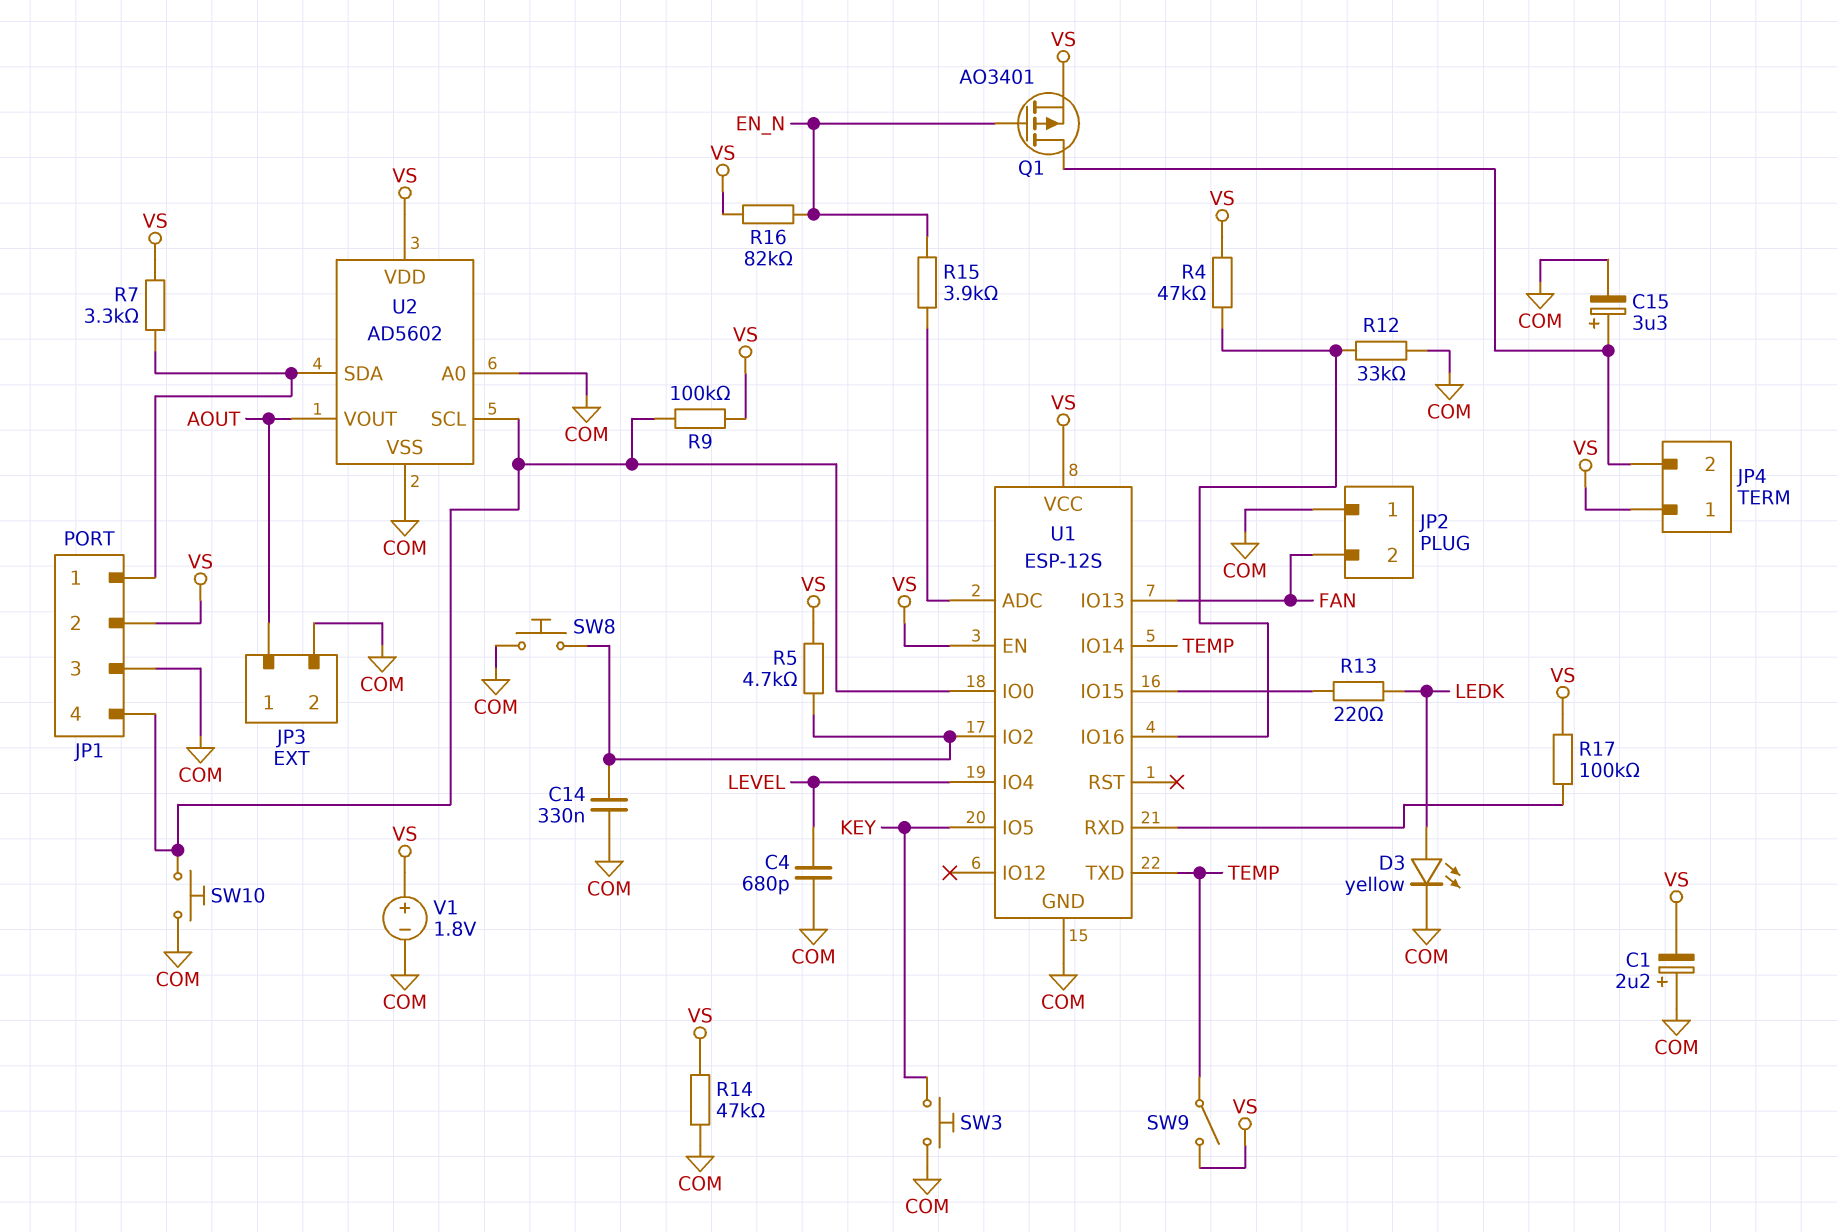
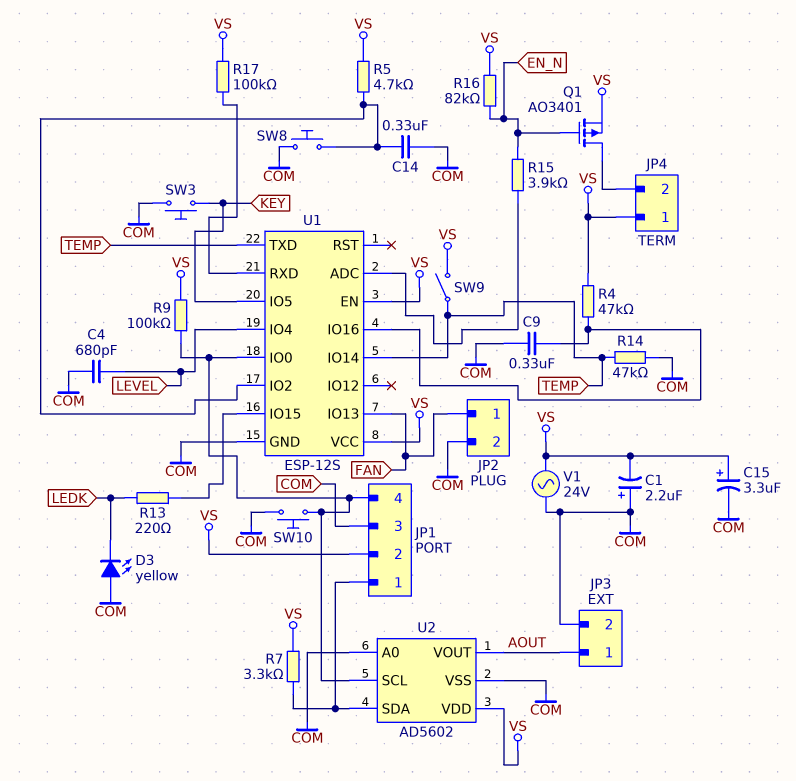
C9: none -> 330nF (COM, U1/IO16)
C15: 3.3uF (plus JP4/2, minus COM) -> 3.3uF (plus VS, minus COM)
D3: LED yellow (A LEDK, K COM) -> LED yellow (A COM, K LEDK)
JP2 pin 1: COM -> FAN
JP2 pin 2: FAN -> COM
R12: 33k (COM, U1/IO16) -> none
R14: 47k (COM, VS) -> 47k (COM, TEMP)
V1: 1.8V (plus VS, minus COM) -> AC 24V (COM, VS)

